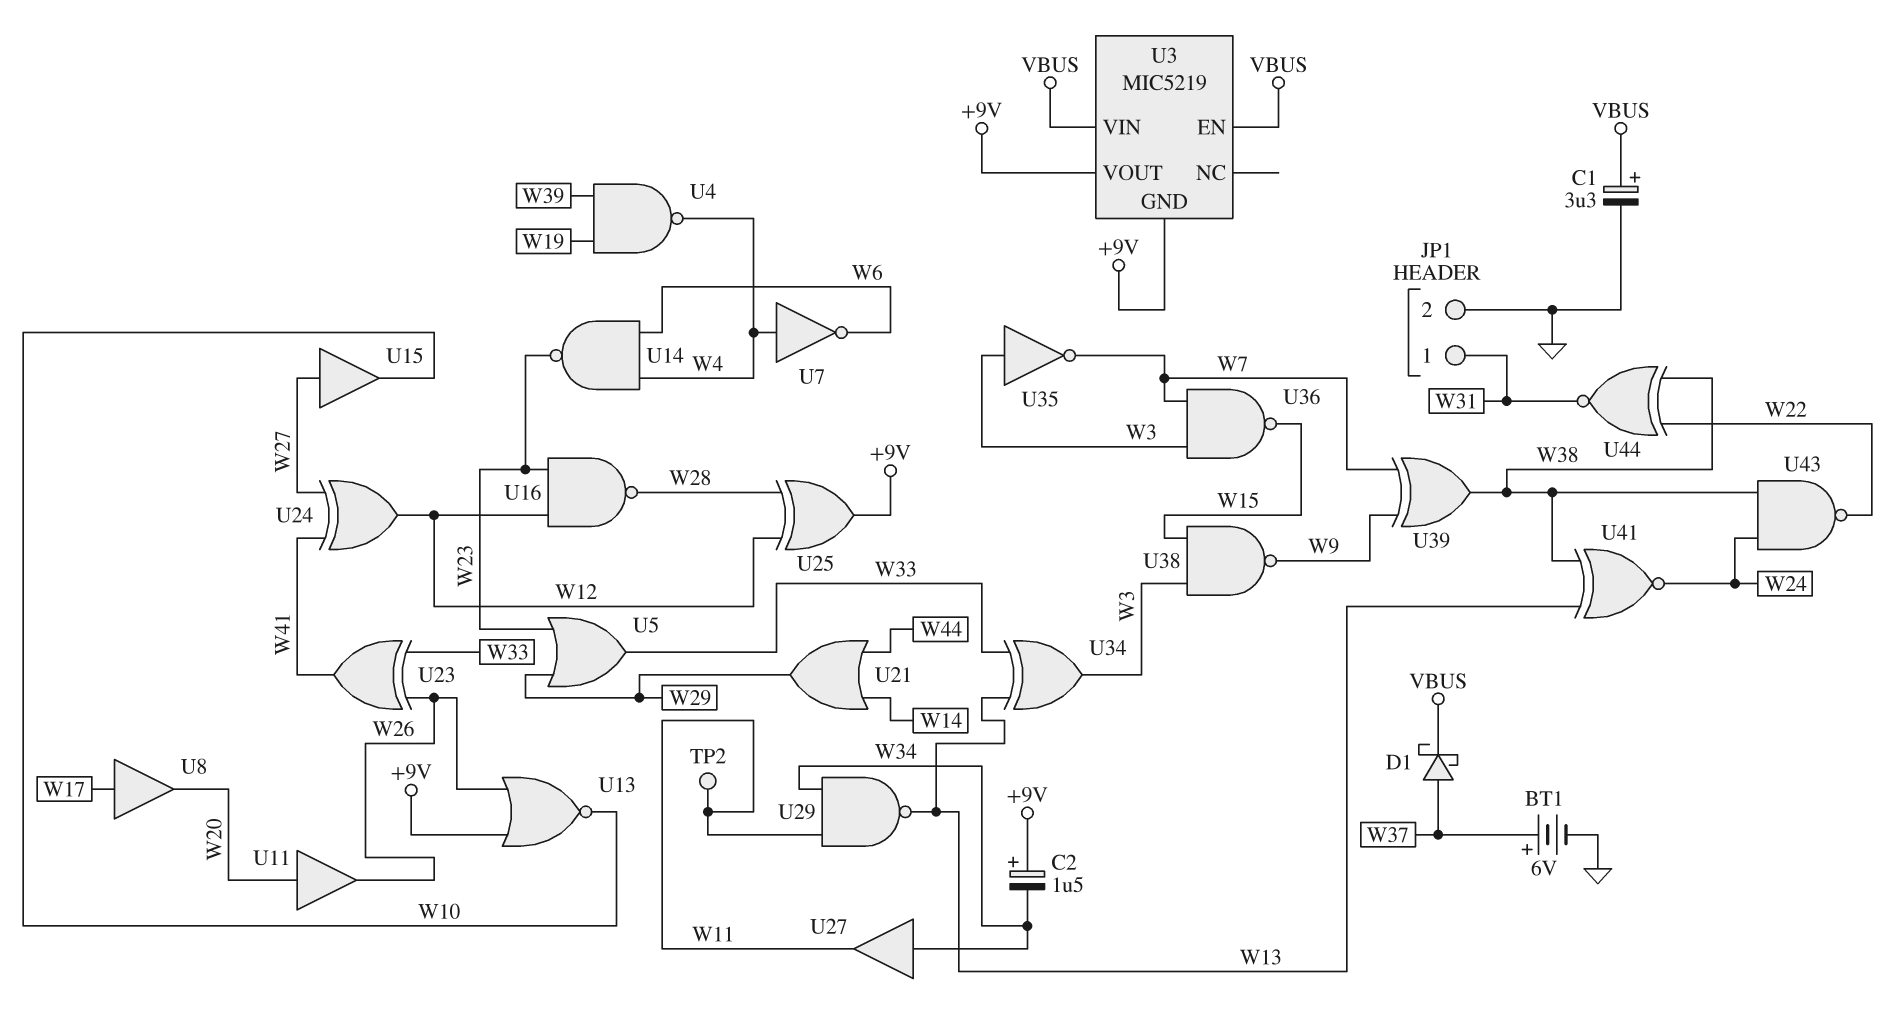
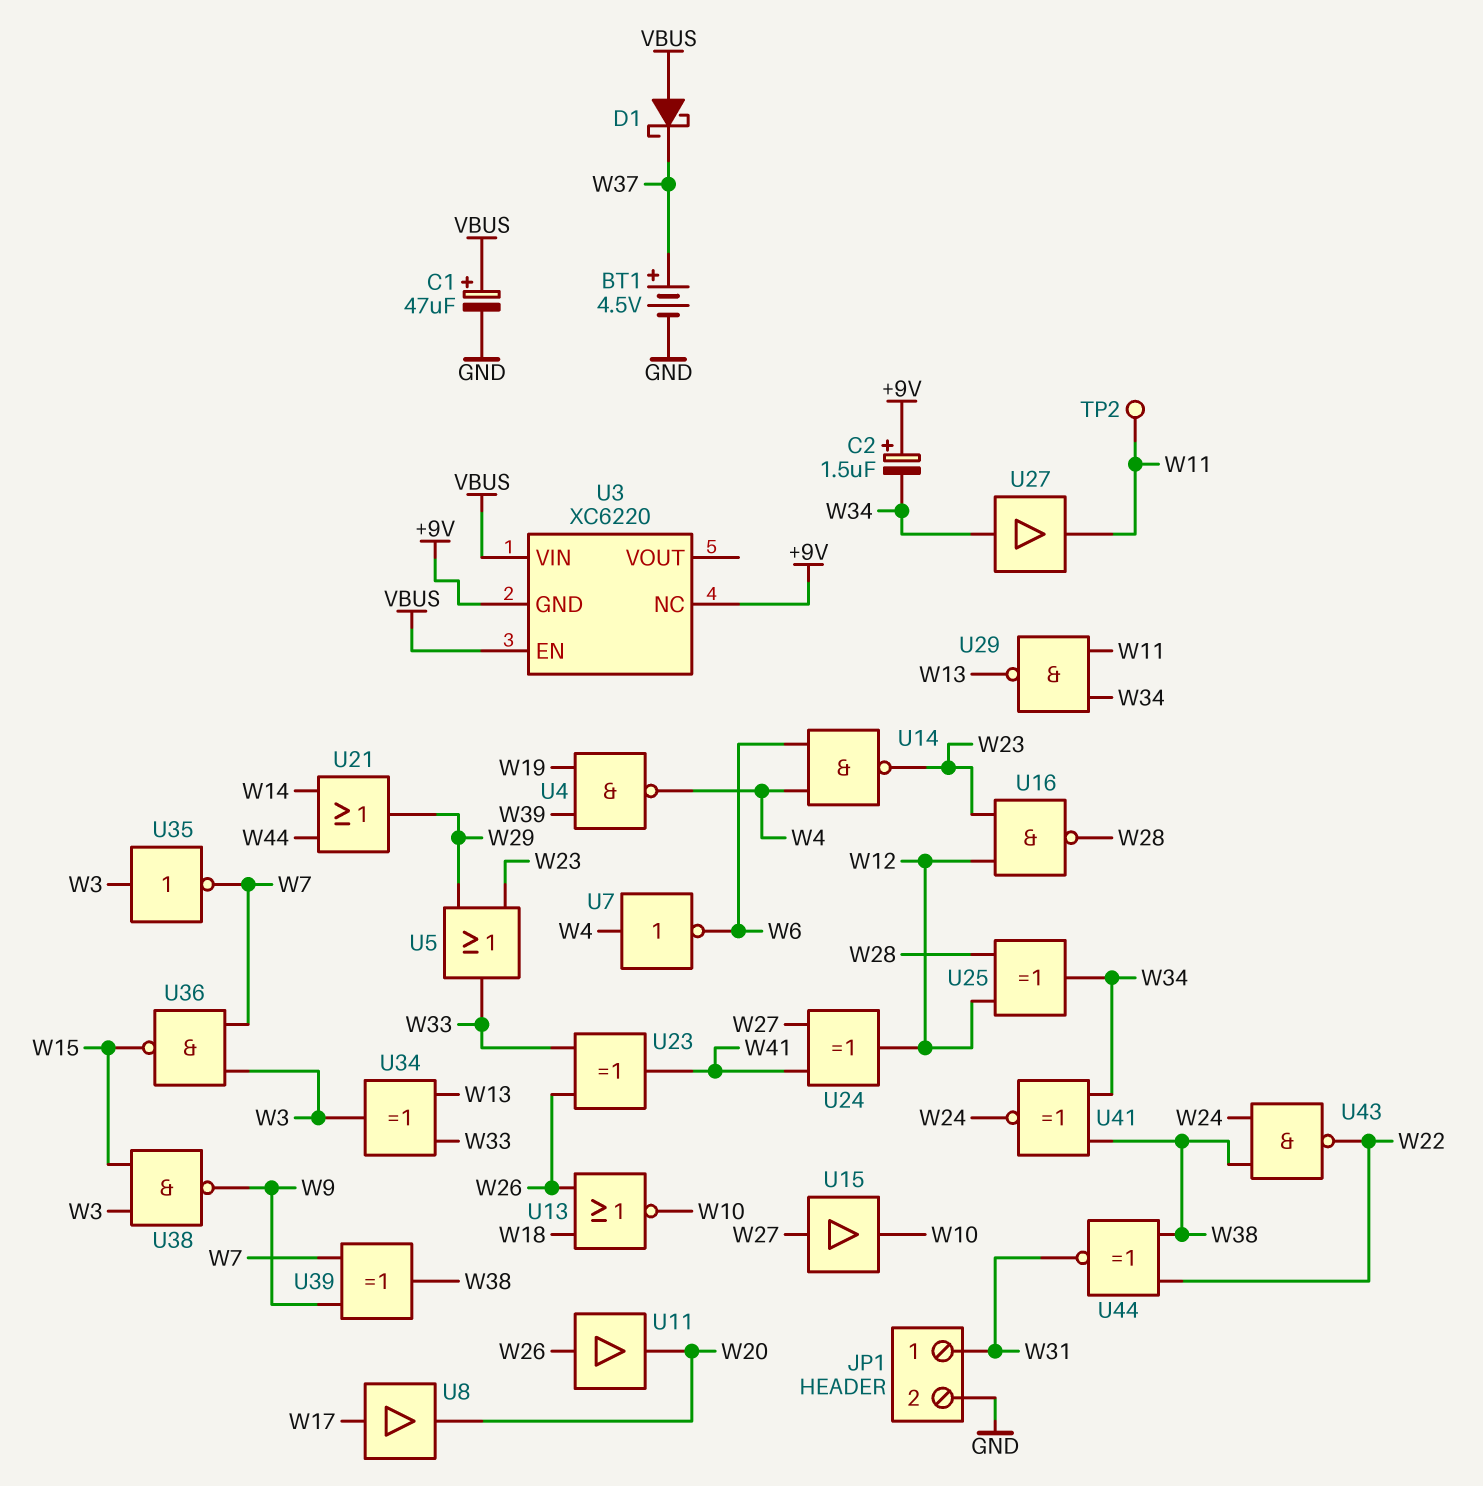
BT1: 6V (plus W37, minus GND) -> 4.5V (plus W37, minus GND)
C1: 3.3uF (plus VBUS, minus GND) -> 47uF (plus VBUS, minus GND)
D1: schottky (A W37, K VBUS) -> schottky (A VBUS, K W37)
U3: MIC5219 -> XC6220
U3 pin NC: none -> +9V
U3 pin VOUT: +9V -> none
U11: buffer (in W20, out W26) -> buffer (in W26, out W20)
U13: NOR (in +9V, in W26, out W10) -> NOR (in W18, in W26, out W10)
U25: XOR (in W12, in W28, out +9V) -> XOR (in W12, in W28, out W34)
U41: XNOR (in W13, in W38, out W24) -> XNOR (in W34, in W38, out W24)

